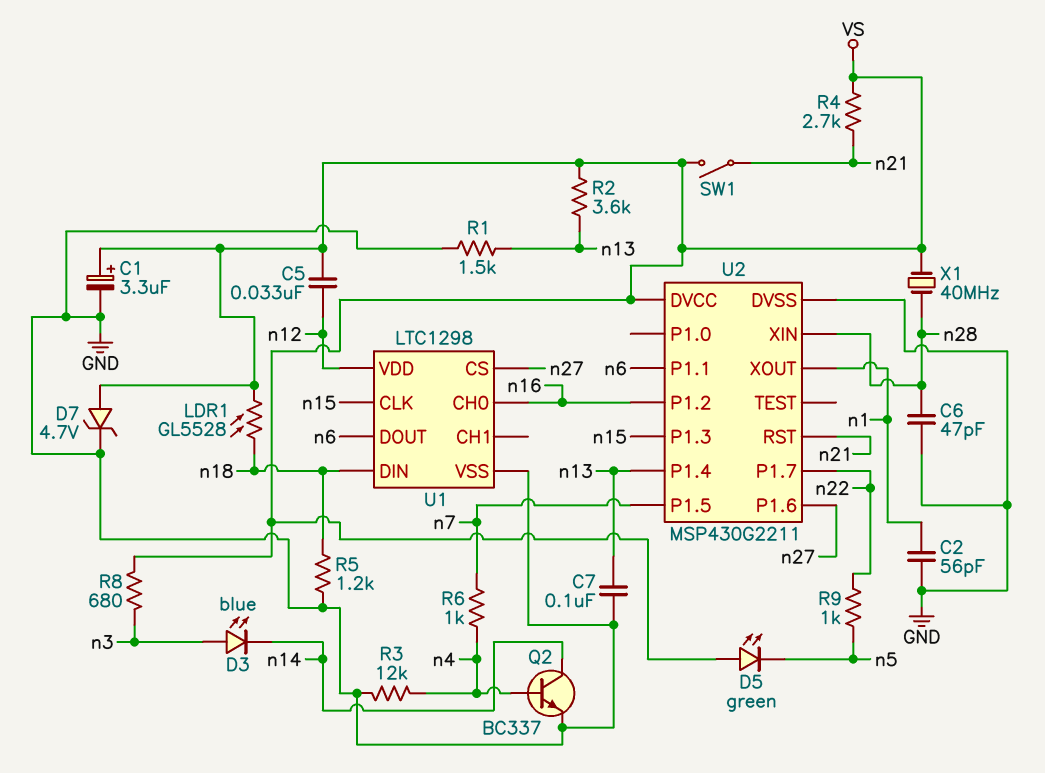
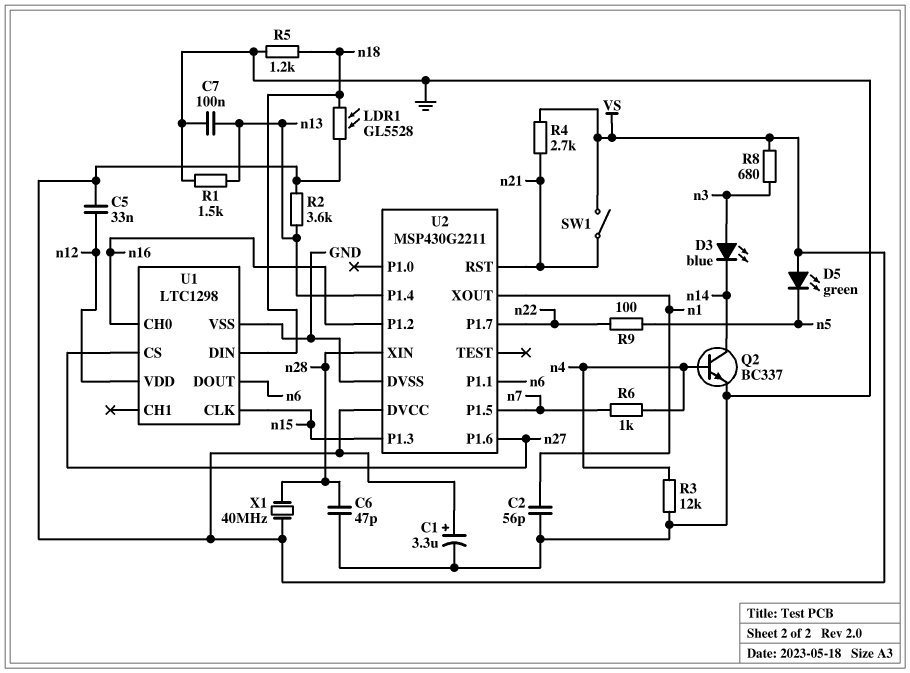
D7: zener 4.7V (A VS, K GND) -> none
R9: 1k (n5, n22) -> 100 (n5, n22)

